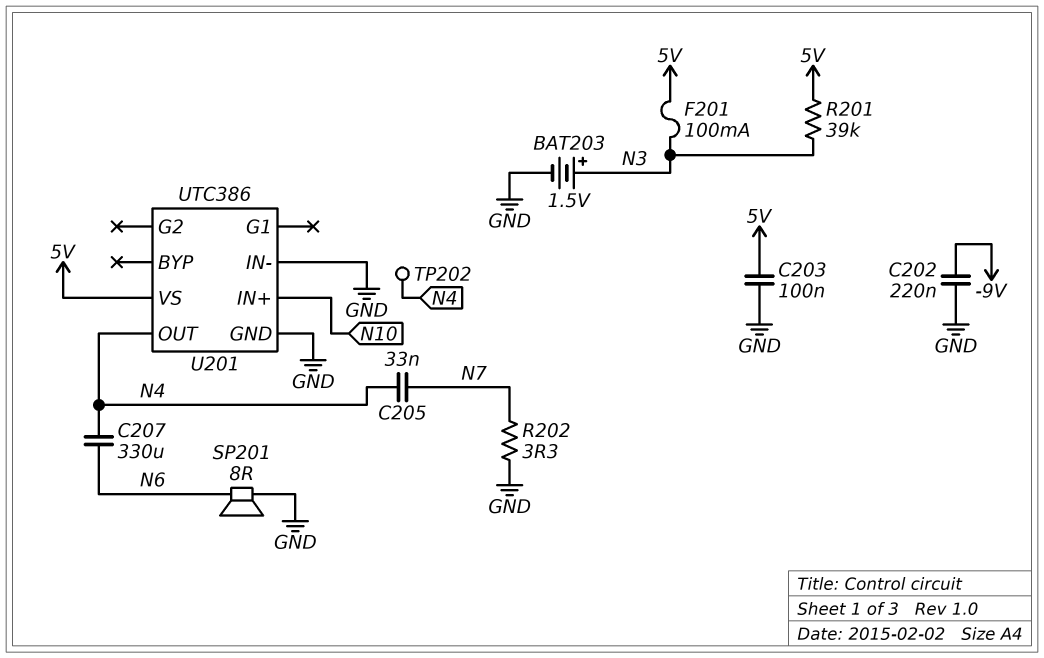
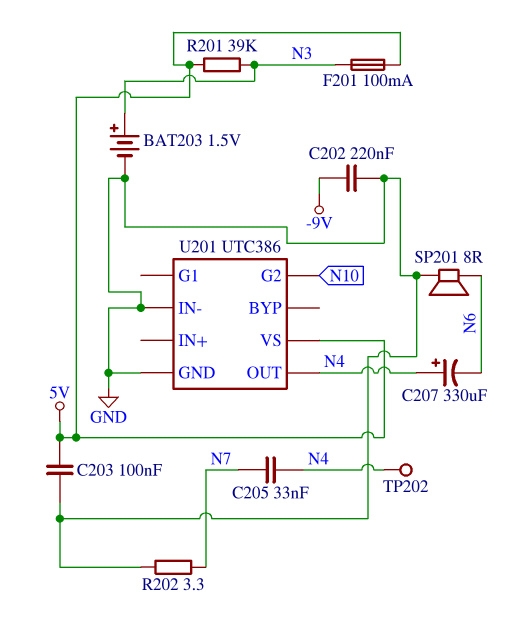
C207: 330uF (N4, N6) -> 330uF (plus N4, minus N6)
U201 pin G2: none -> N10
U201 pin IN+: N10 -> none

